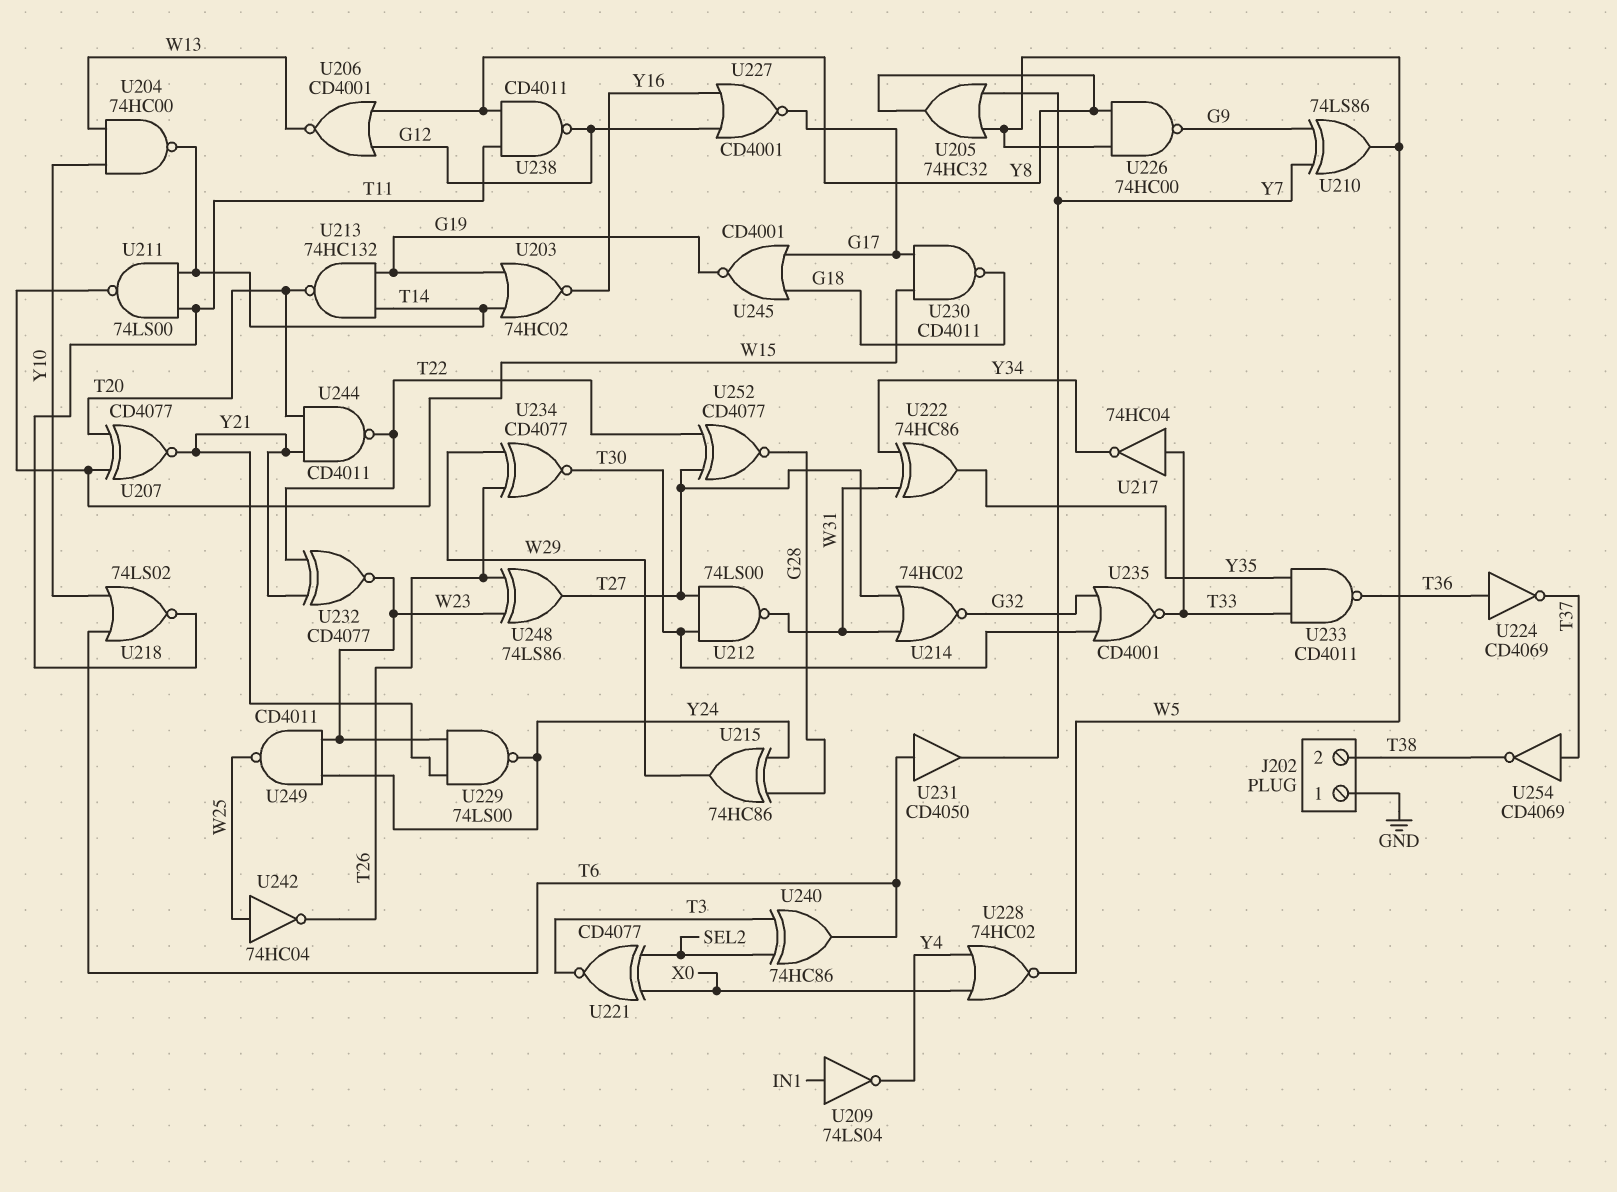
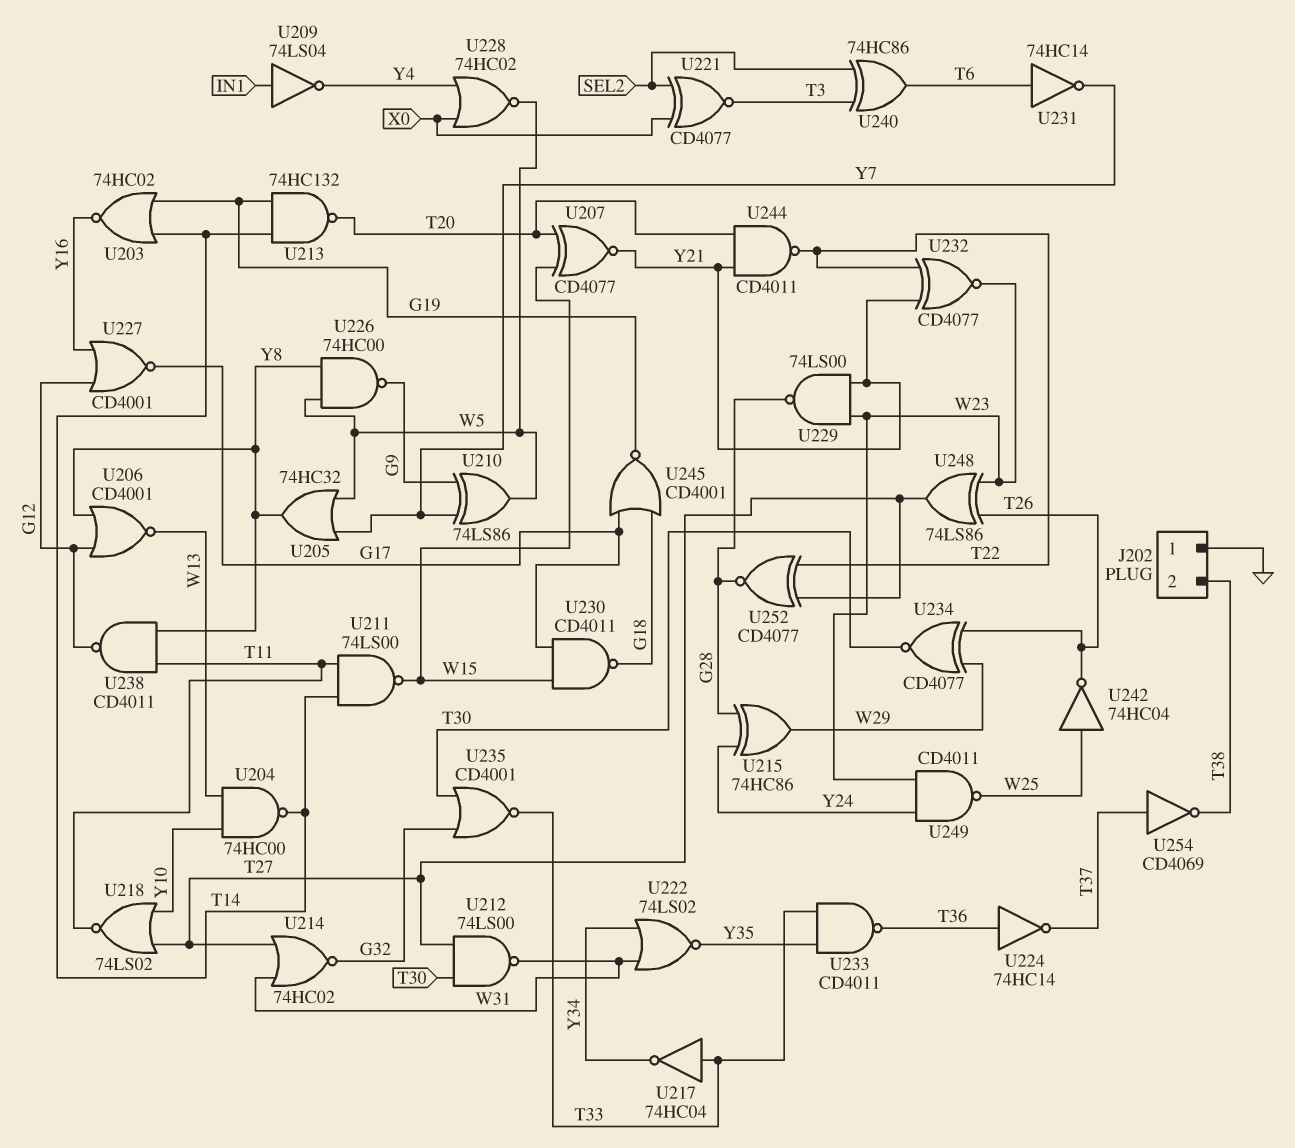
U218: NOR 74LS02 (in T6, in Y10, out T11) -> NOR 74LS02 (in T27, in Y10, out T11)
U222: XOR 74HC86 (in W31, in Y34, out Y35) -> NOR 74LS02 (in W31, in Y34, out Y35)
U224: NOT CD4069 (in T36, out T37) -> NOT 74HC14 (in T36, out T37)
U229: NAND 74LS00 (in W23, in Y21, out Y24) -> NAND 74LS00 (in W23, in Y21, out G28)
U231: buffer CD4050 (in T6, out Y7) -> NOT 74HC14 (in T6, out Y7)

